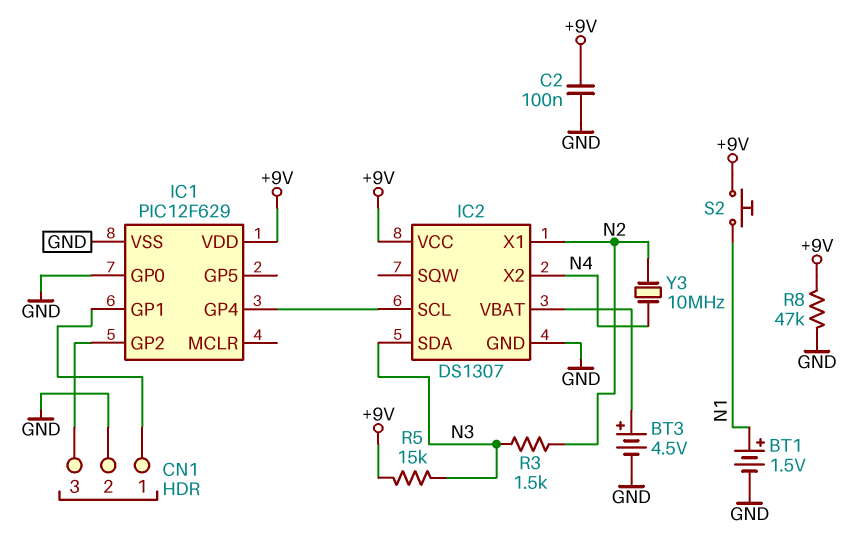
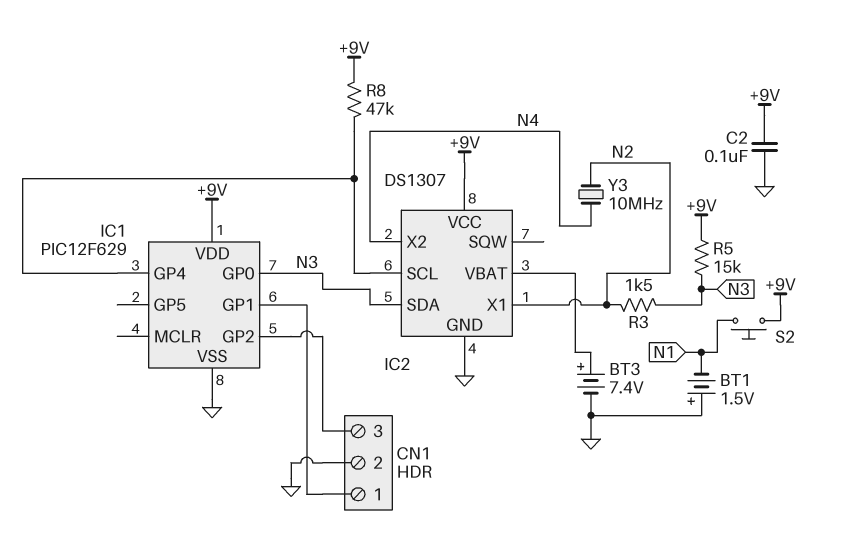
BT1: 1.5V (plus N1, minus GND) -> 1.5V (plus GND, minus N1)
BT3: 4.5V (plus IC2/VBAT, minus GND) -> 7.4V (plus IC2/VBAT, minus GND)
IC1 pin GP0: GND -> N3
R8: 47k (+9V, GND) -> 47k (+9V, IC1/GP4)

